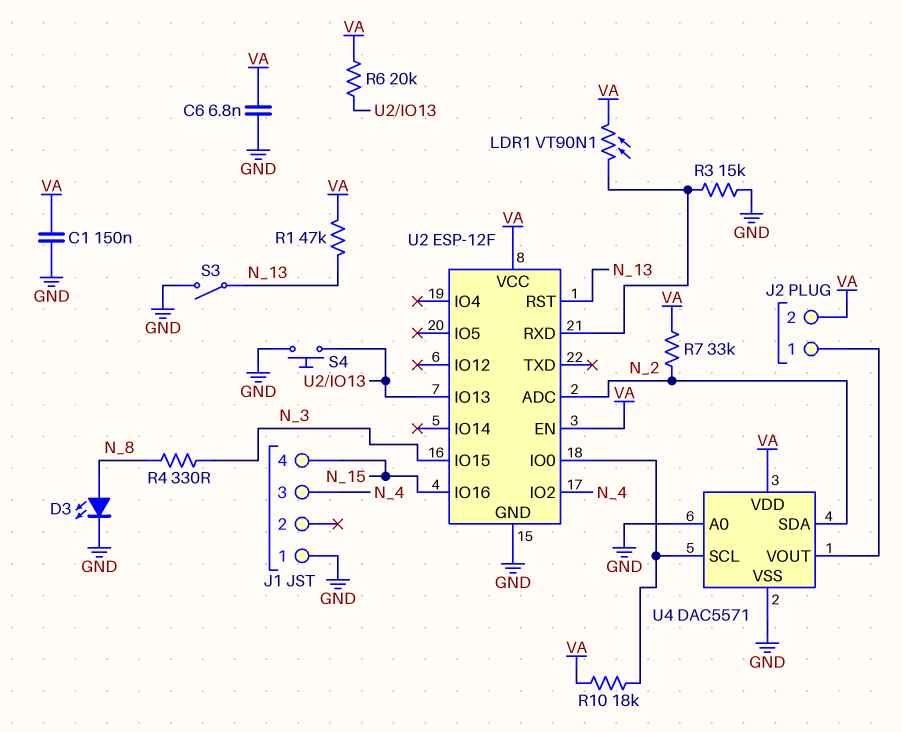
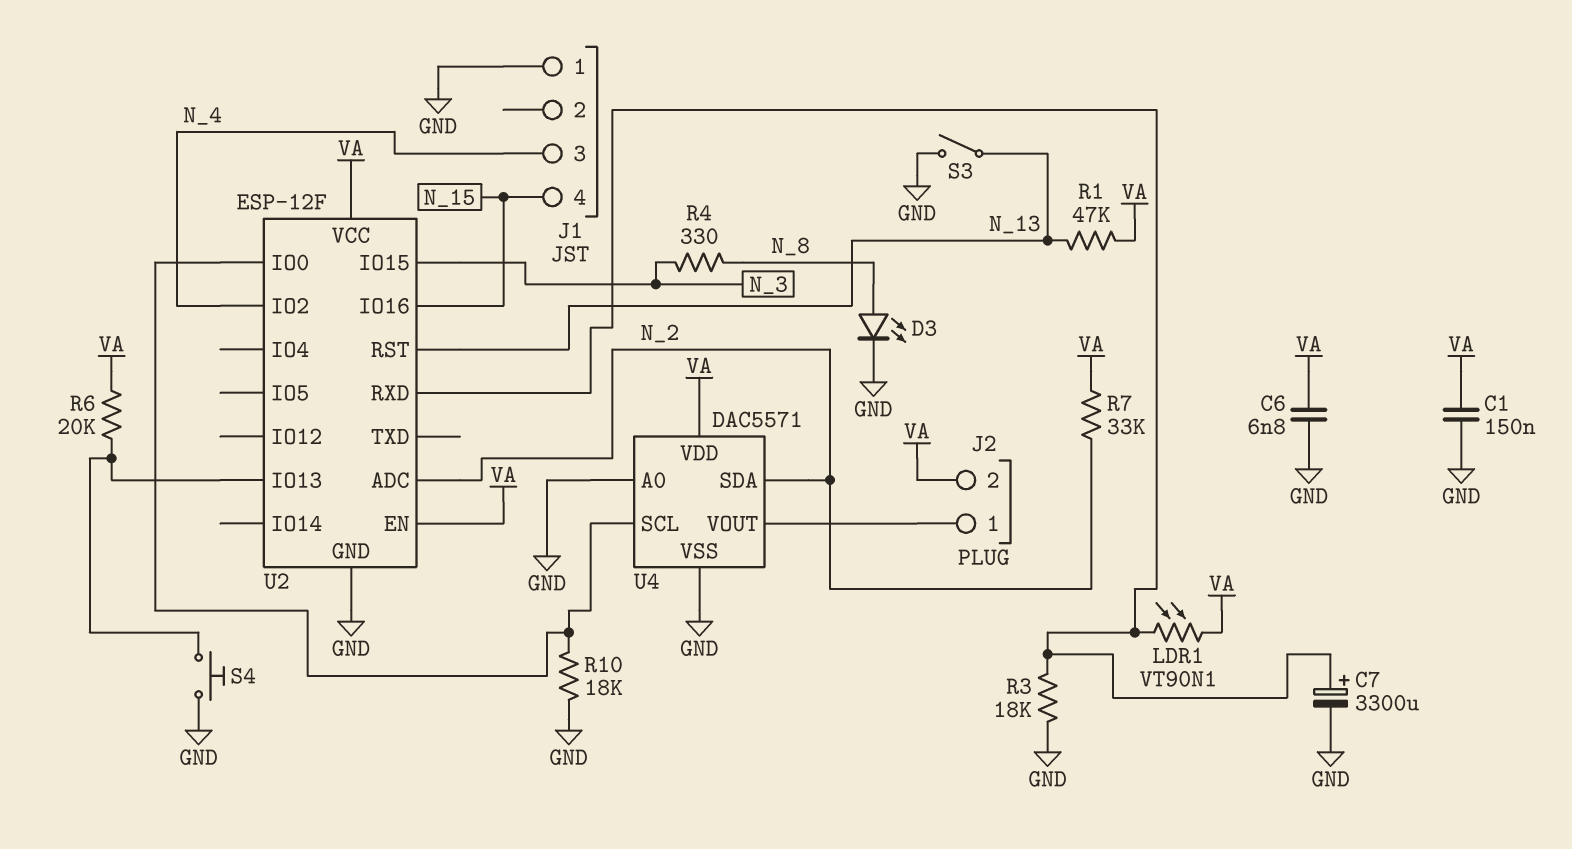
C7: none -> 3300uF (plus U2/RXD, minus GND)
R3: 15k (GND, U2/RXD) -> 18k (GND, U2/RXD)
R10: 18k (U2/IO0, VA) -> 18k (GND, U2/IO0)

